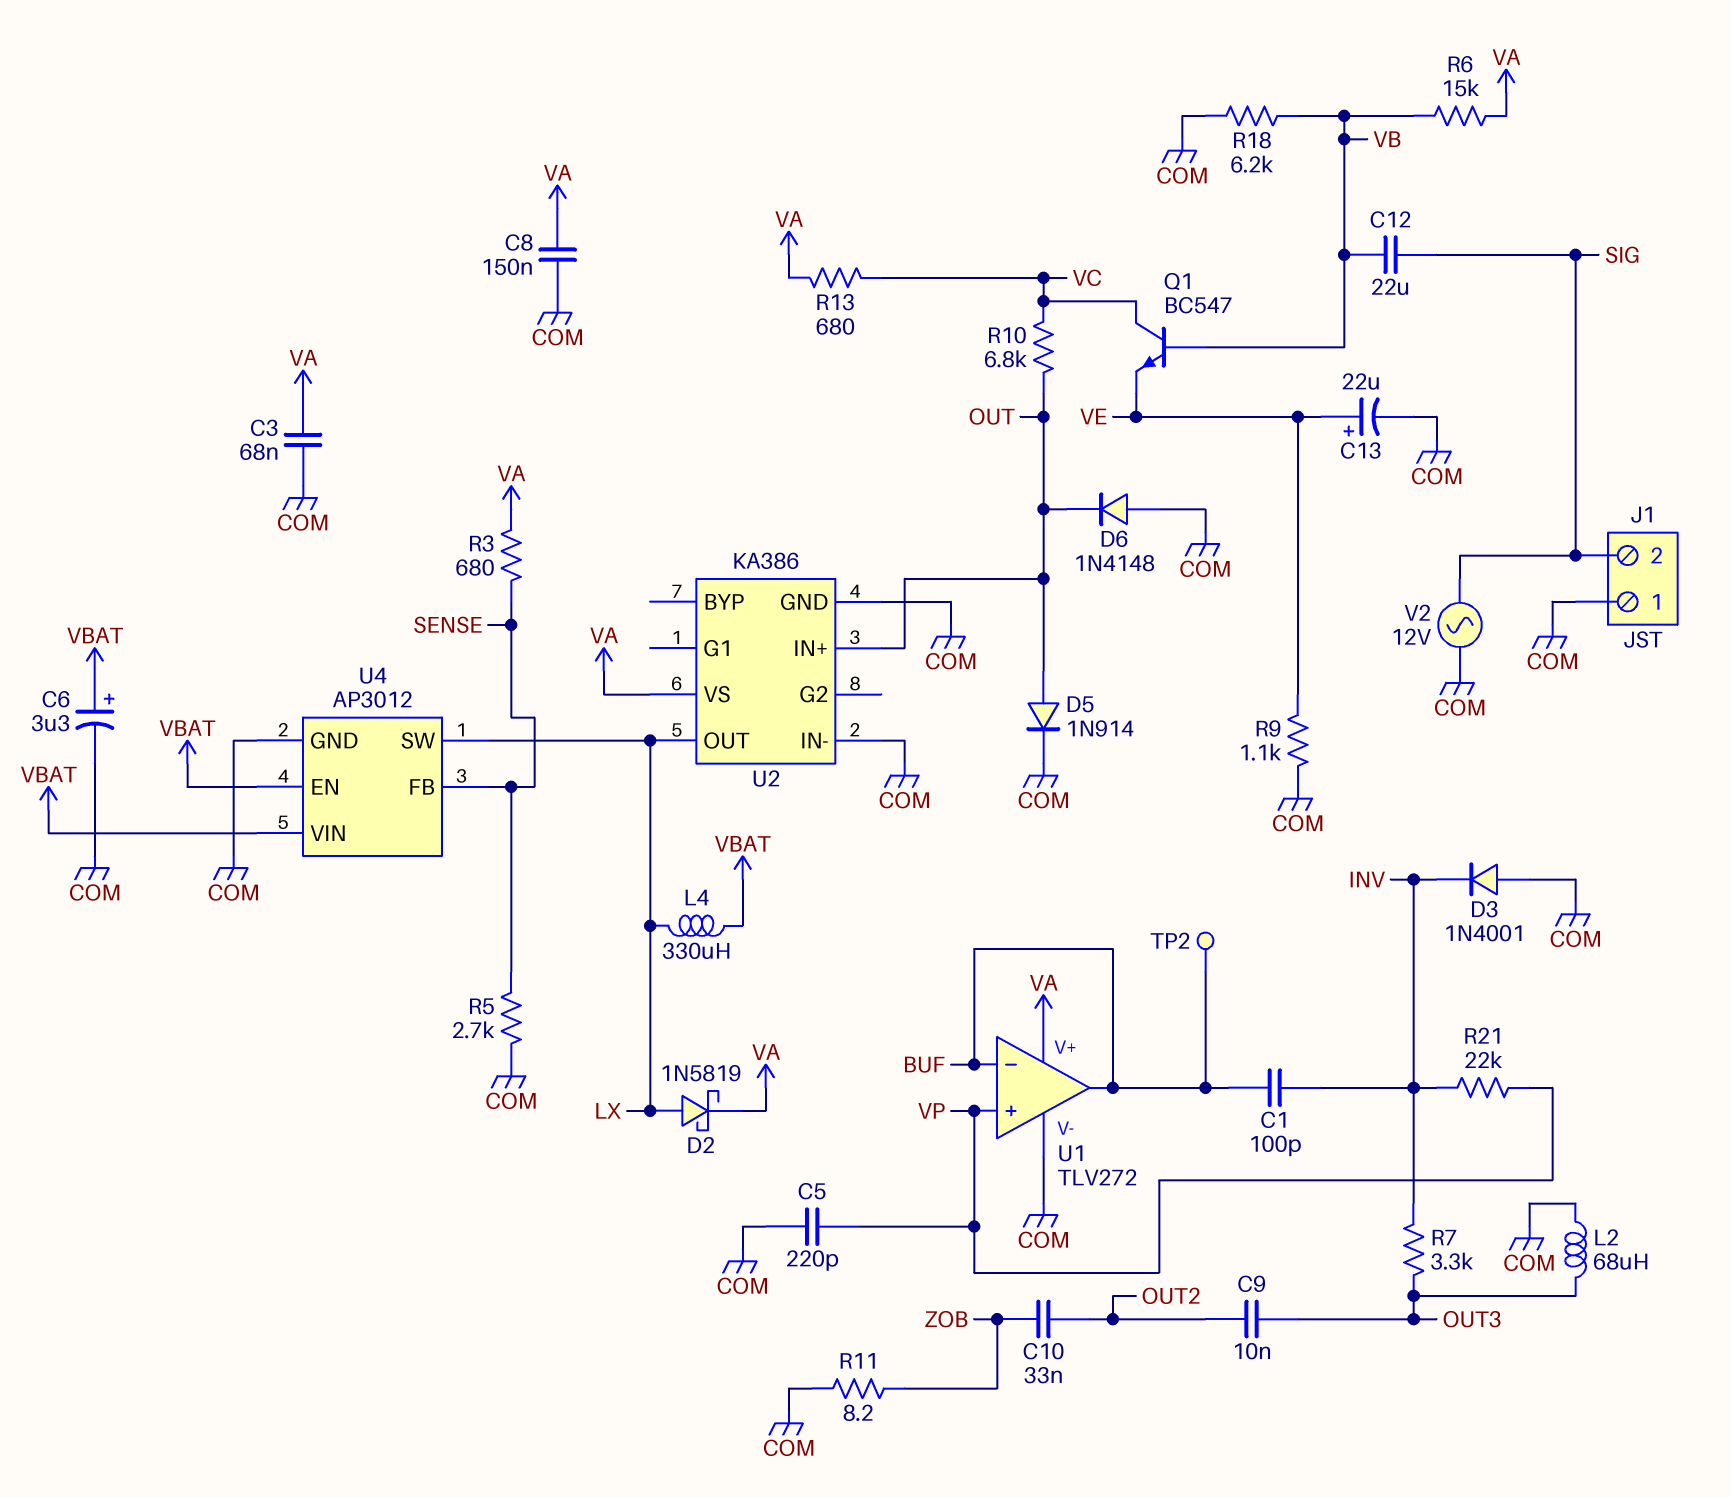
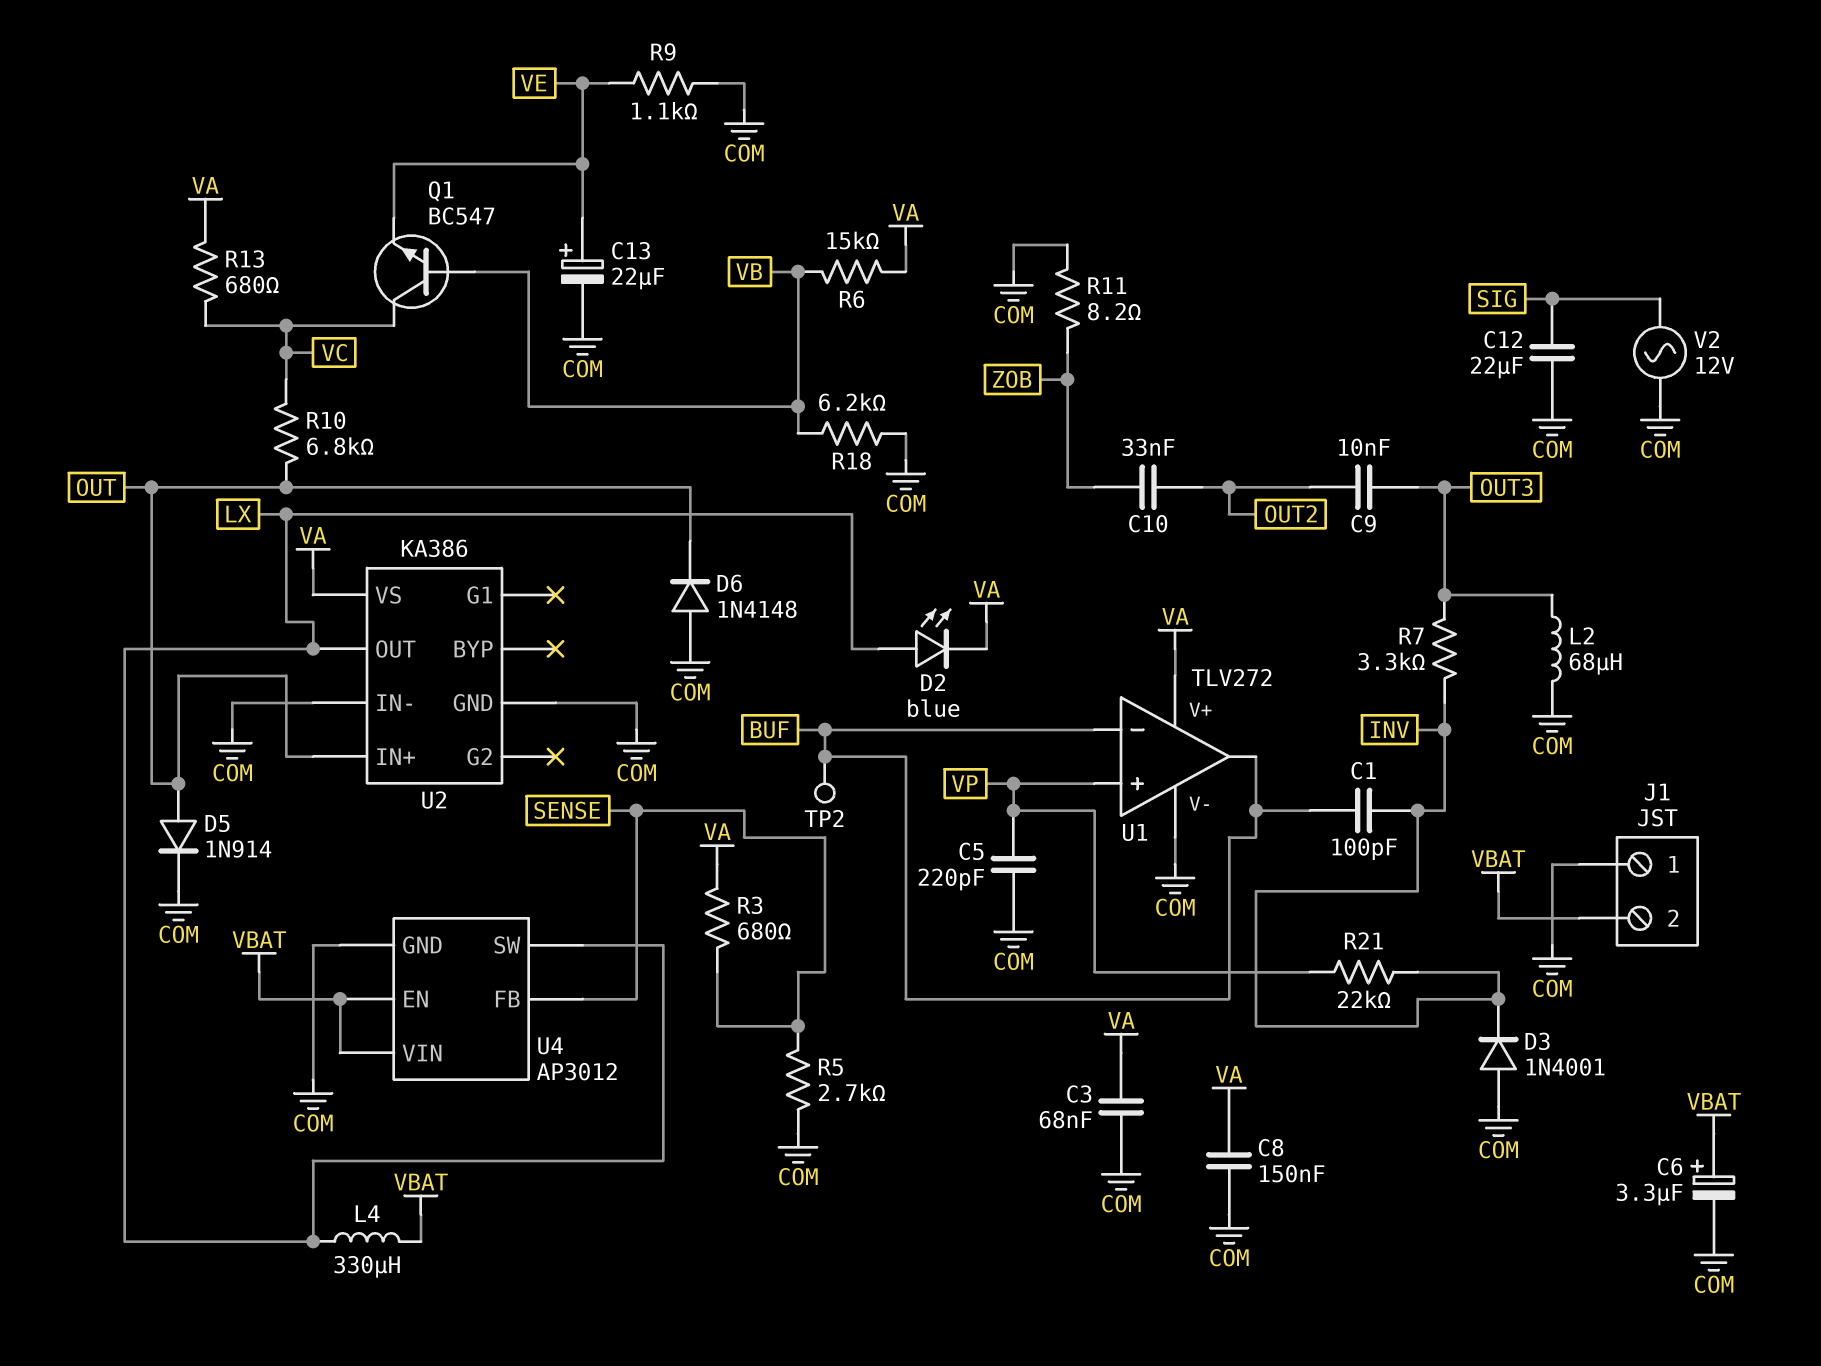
C12: 22uF (SIG, VB) -> 22uF (COM, SIG)
D2: schottky 1N5819 (A LX, K VA) -> LED blue (A LX, K VA)
J1 pin 2: SIG -> VBAT

